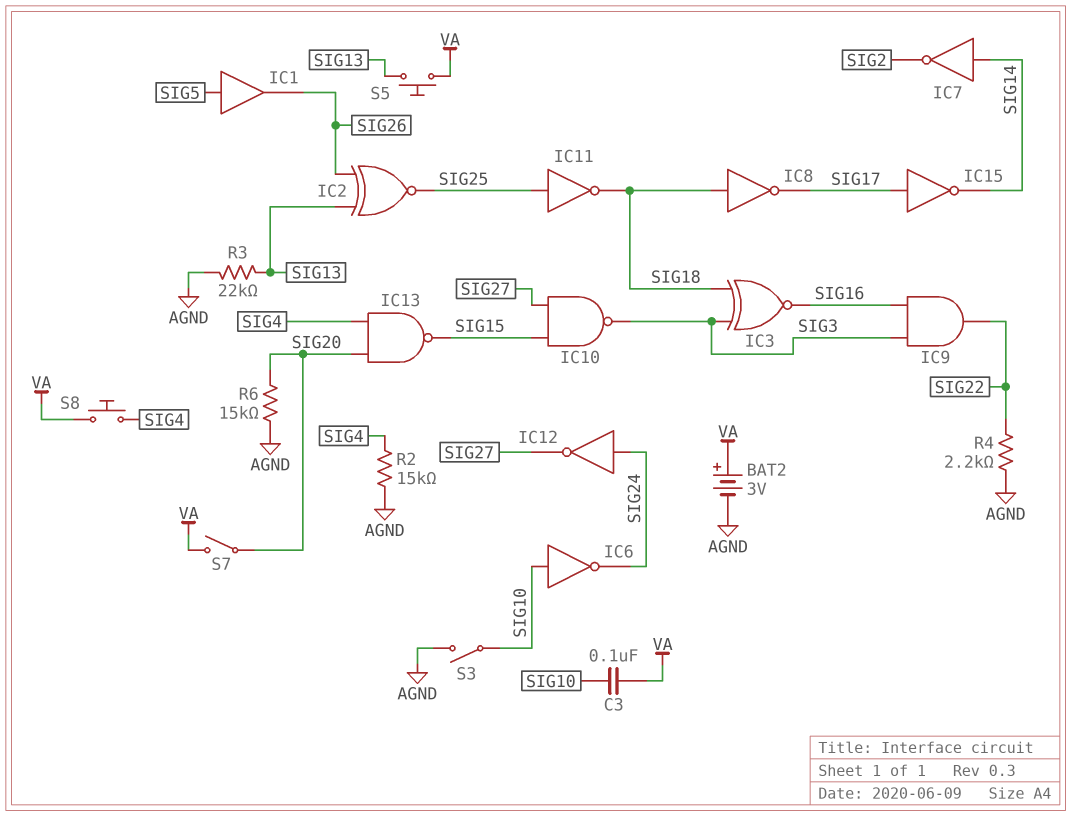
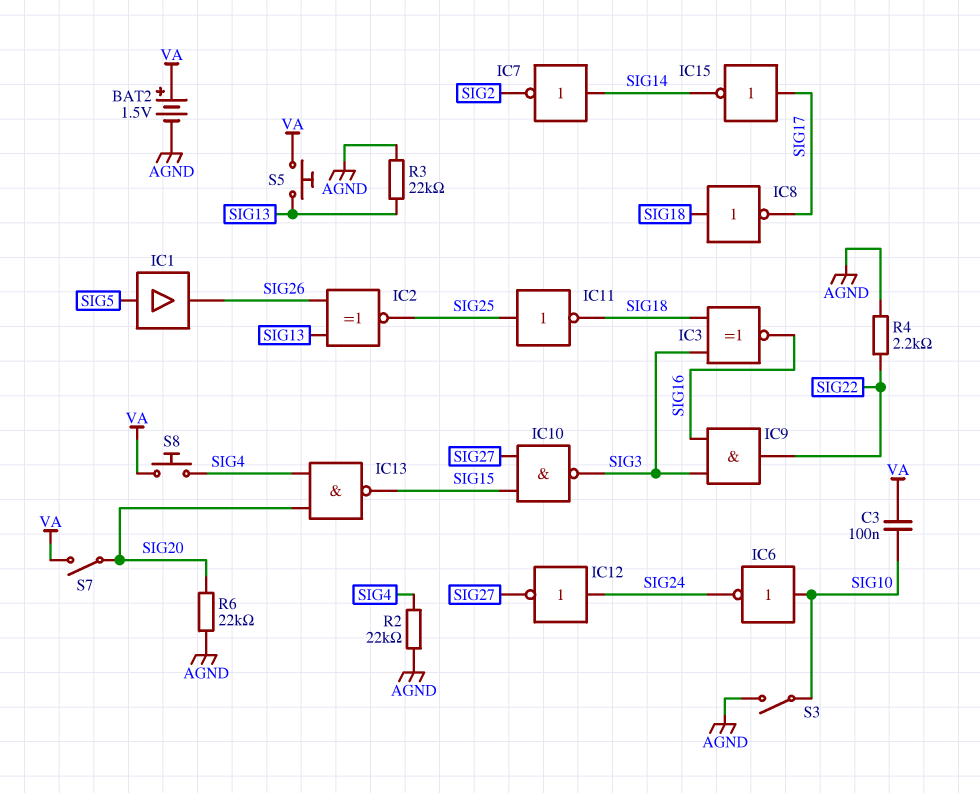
BAT2: 3V (plus VA, minus AGND) -> 1.5V (plus VA, minus AGND)
R2: 15k (AGND, SIG4) -> 22k (AGND, SIG4)
R6: 15k (AGND, SIG20) -> 22k (AGND, SIG20)

